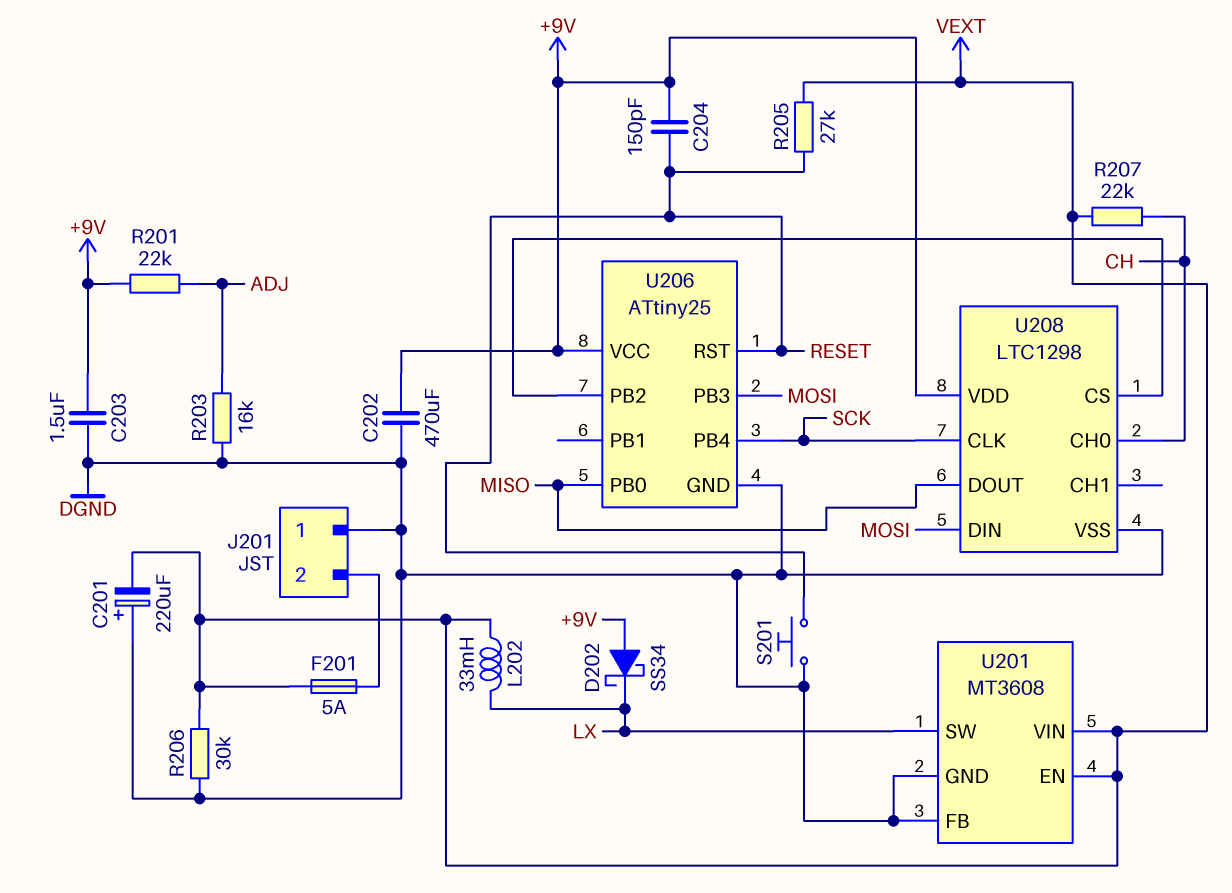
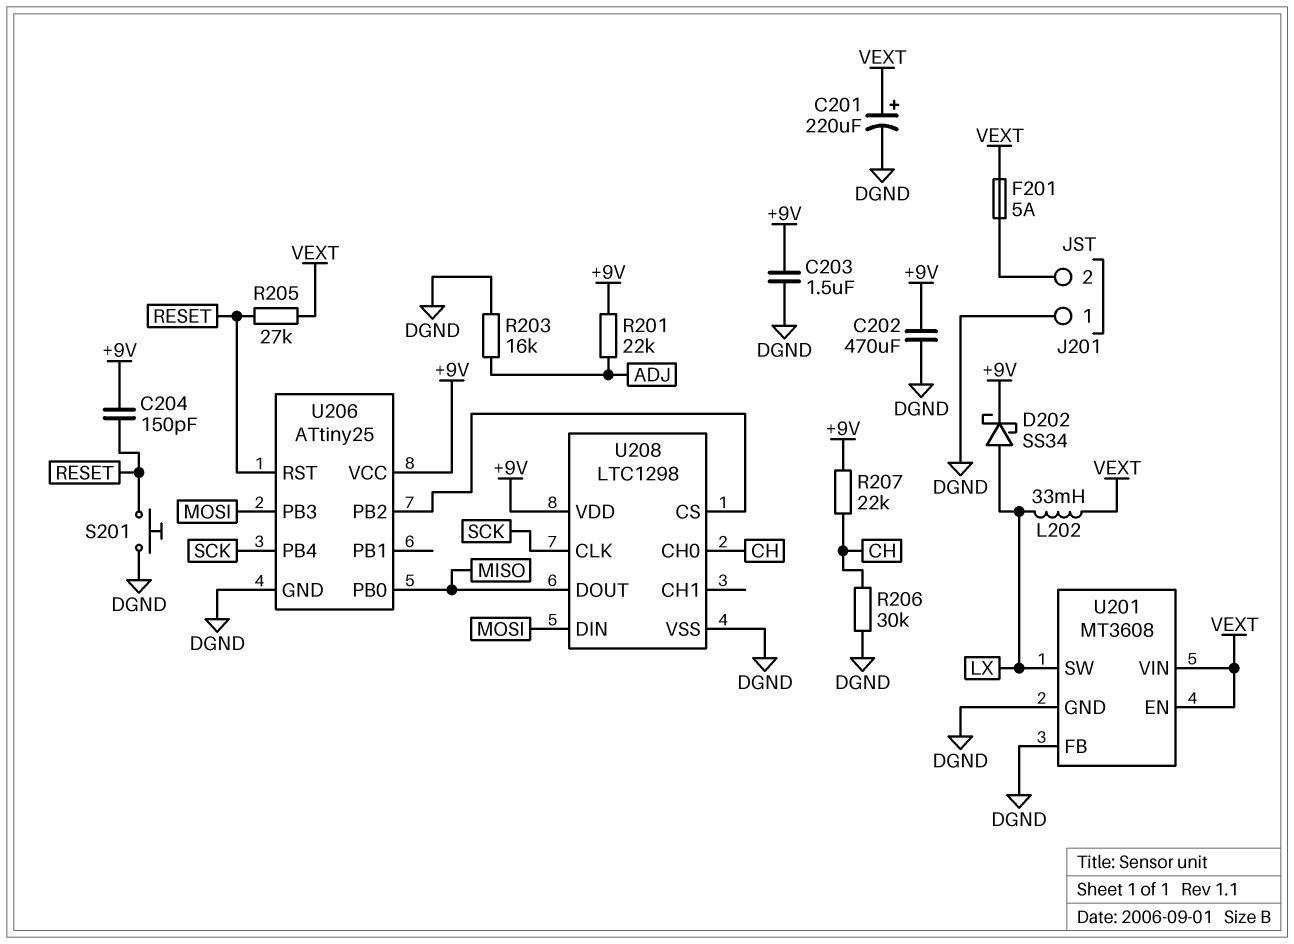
C201: 220uF (plus DGND, minus VEXT) -> 220uF (plus VEXT, minus DGND)
D202: schottky SS34 (A +9V, K LX) -> schottky SS34 (A LX, K +9V)
R206: 30k (DGND, VEXT) -> 30k (CH, DGND)
R207: 22k (CH, VEXT) -> 22k (+9V, CH)

